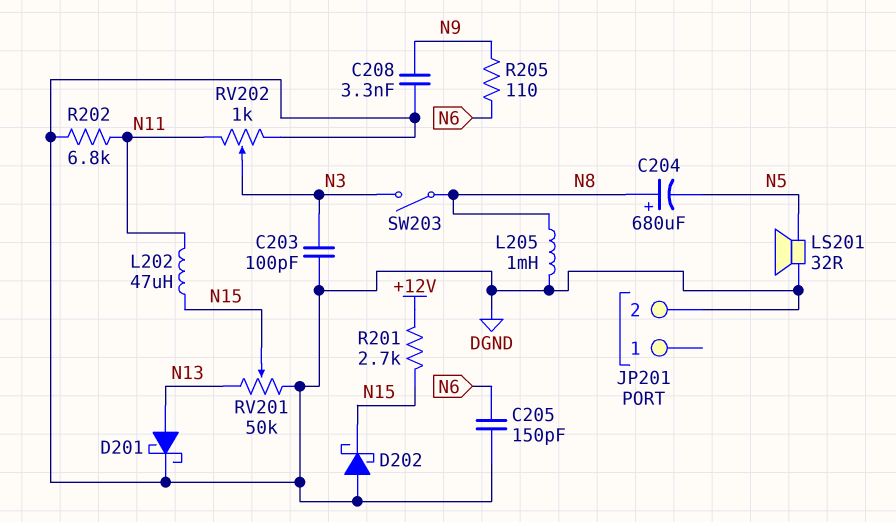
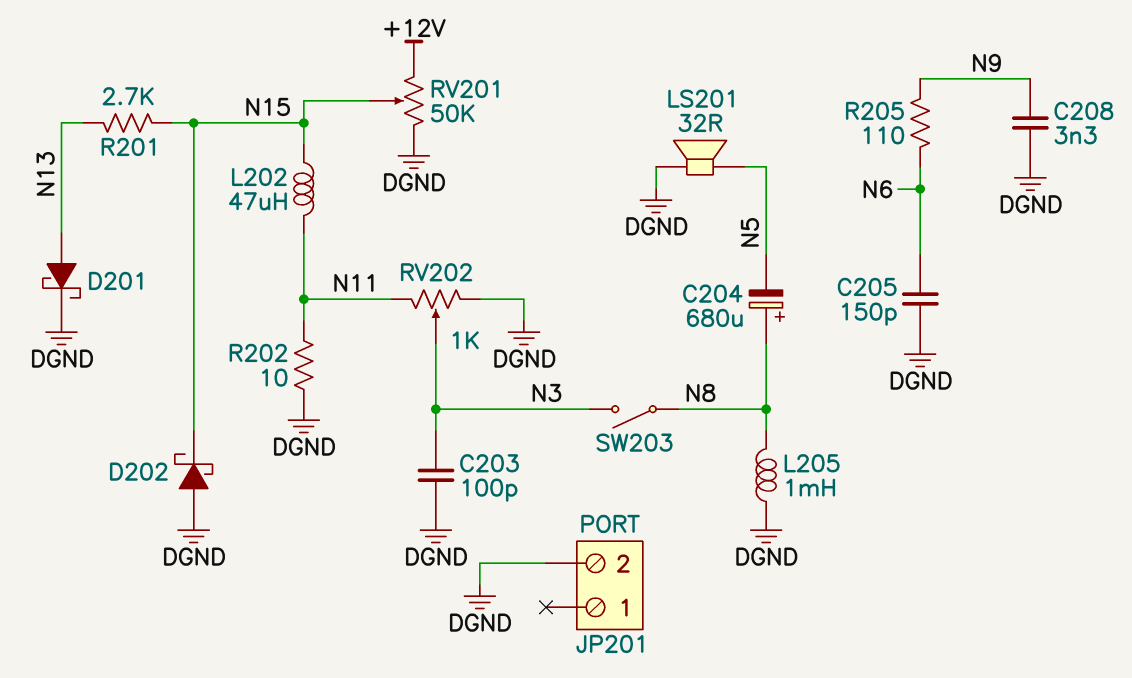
R201: 2.7k (+12V, N15) -> 2.7k (N13, N15)
R202: 6.8k (DGND, N11) -> 10 (DGND, N11)
RV201: 50k (DGND, N13, wiper N15) -> 50k (+12V, DGND, wiper N15)

